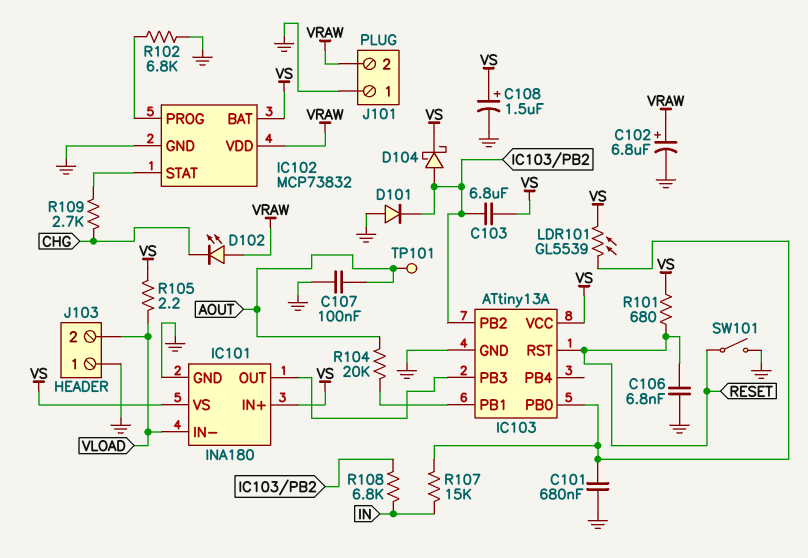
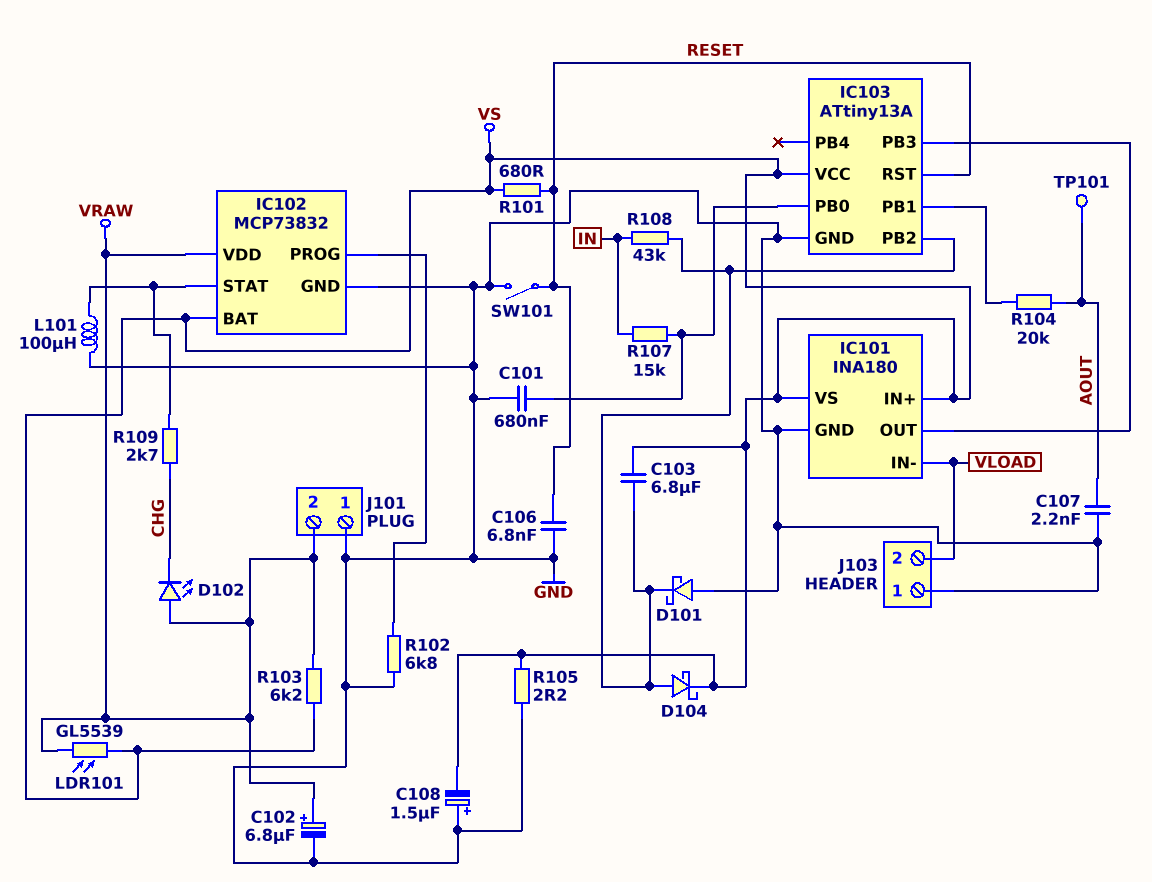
C107: 100nF (AOUT, GND) -> 2.2nF (AOUT, GND)
C108: 1.5uF (plus VS, minus GND) -> 1.5uF (plus GND, minus VS)
D101: diode (A GND, K IC103/PB2) -> schottky (A GND, K IC103/PB2)
L101: none -> 100uH (GND, IC102/STAT)
LDR101: GL5539 (IC103/PB0, VS) -> GL5539 (VRAW, VS)
R103: none -> 6.2k (VRAW, VS)
R105: 2.2 (VLOAD, VS) -> 2.2 (GND, VS)
R108: 6.8k (IC103/PB2, IN) -> 43k (IC103/PB2, IN)

